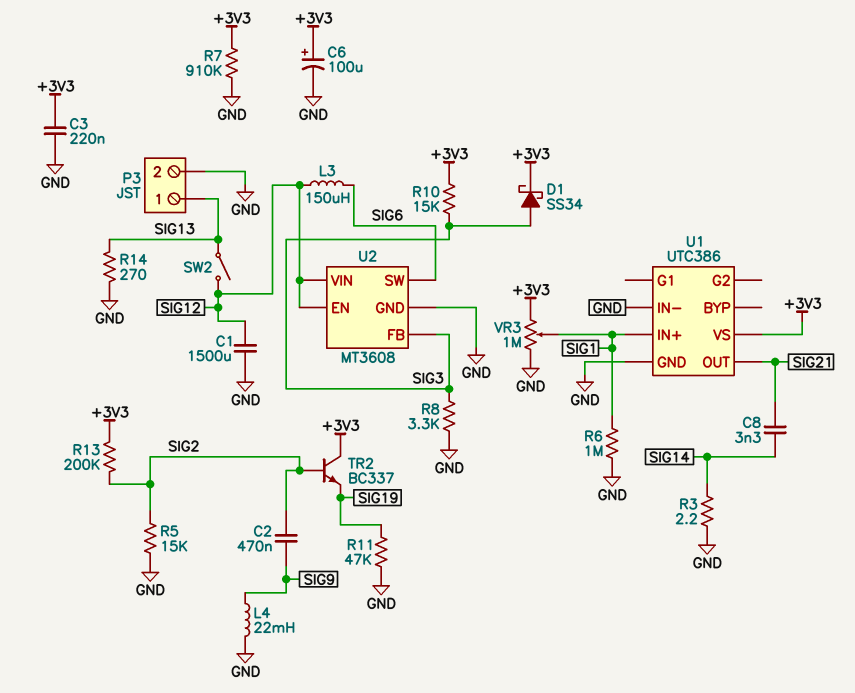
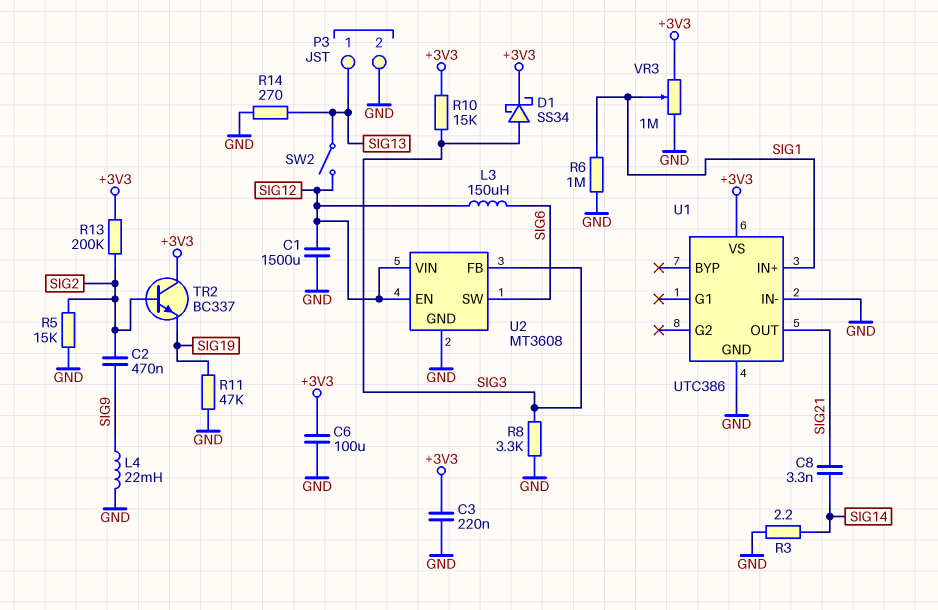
C6: 100uF (plus +3V3, minus GND) -> 100uF (+3V3, GND)
R7: 910k (+3V3, GND) -> none

